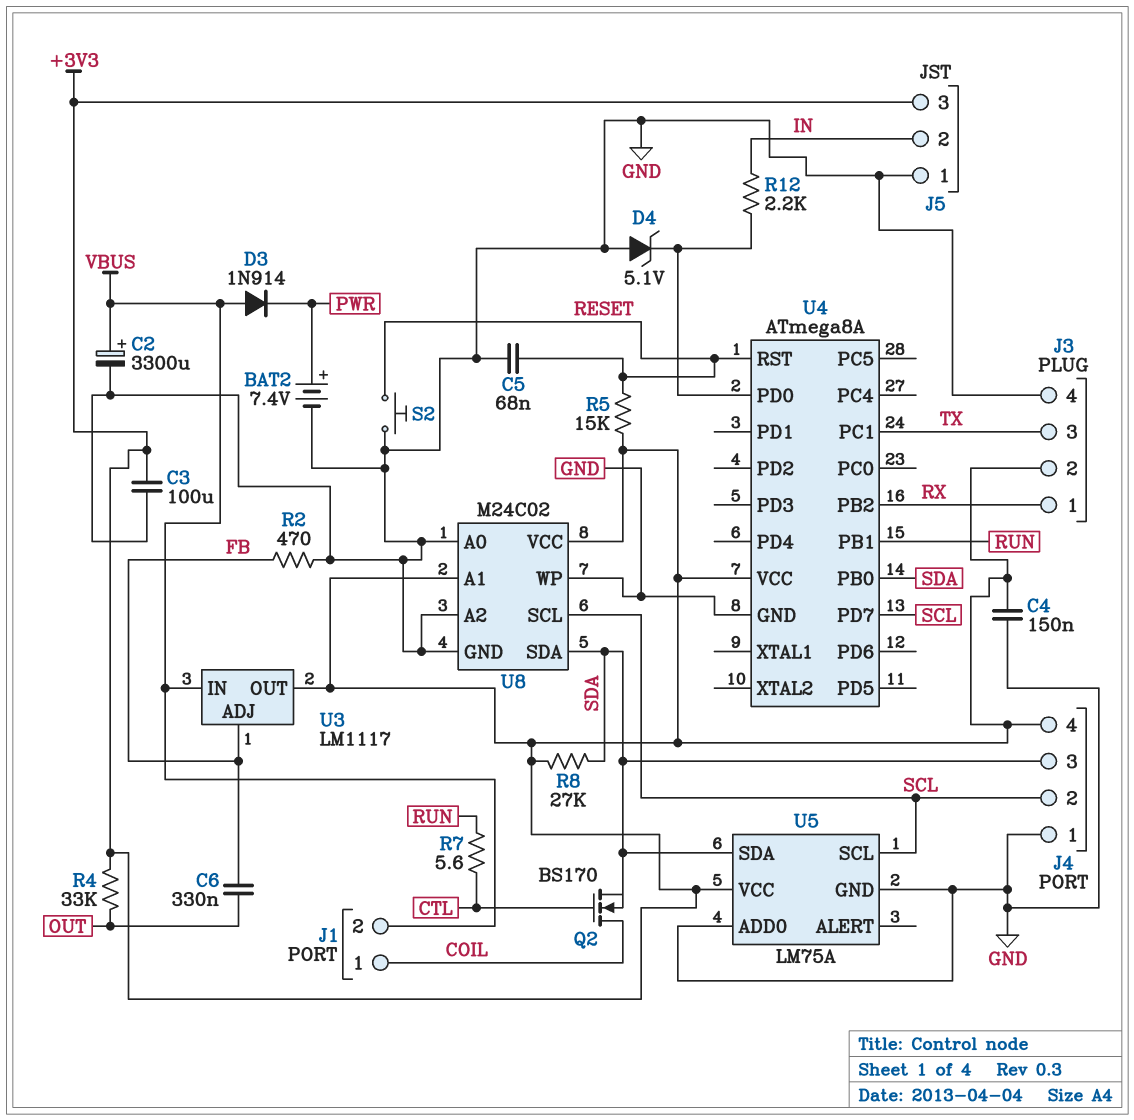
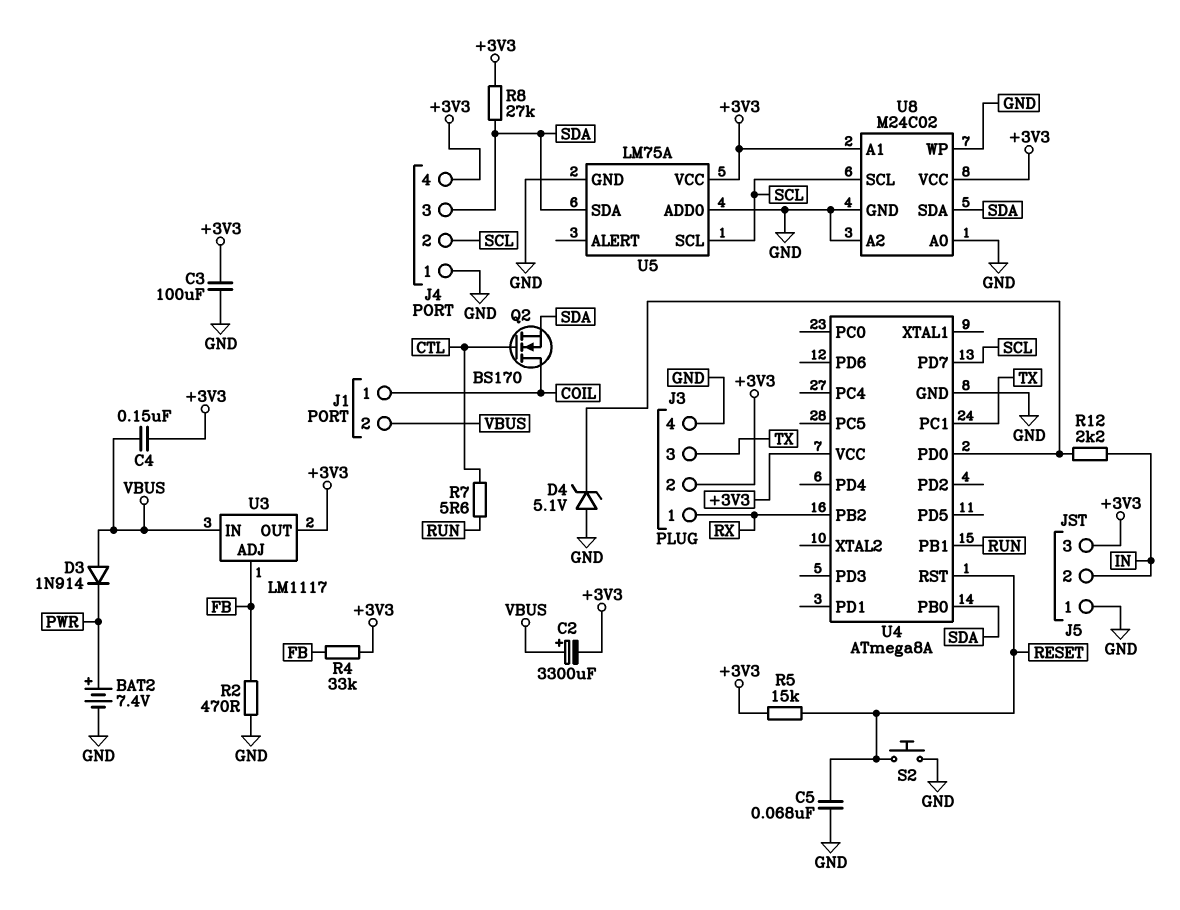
C2: 3300uF (plus VBUS, minus GND) -> 3300uF (plus VBUS, minus +3V3)
C4: 150nF (+3V3, GND) -> 150nF (+3V3, VBUS)
C6: 330nF (FB, OUT) -> none
R4: 33k (+3V3, OUT) -> 33k (+3V3, FB)

